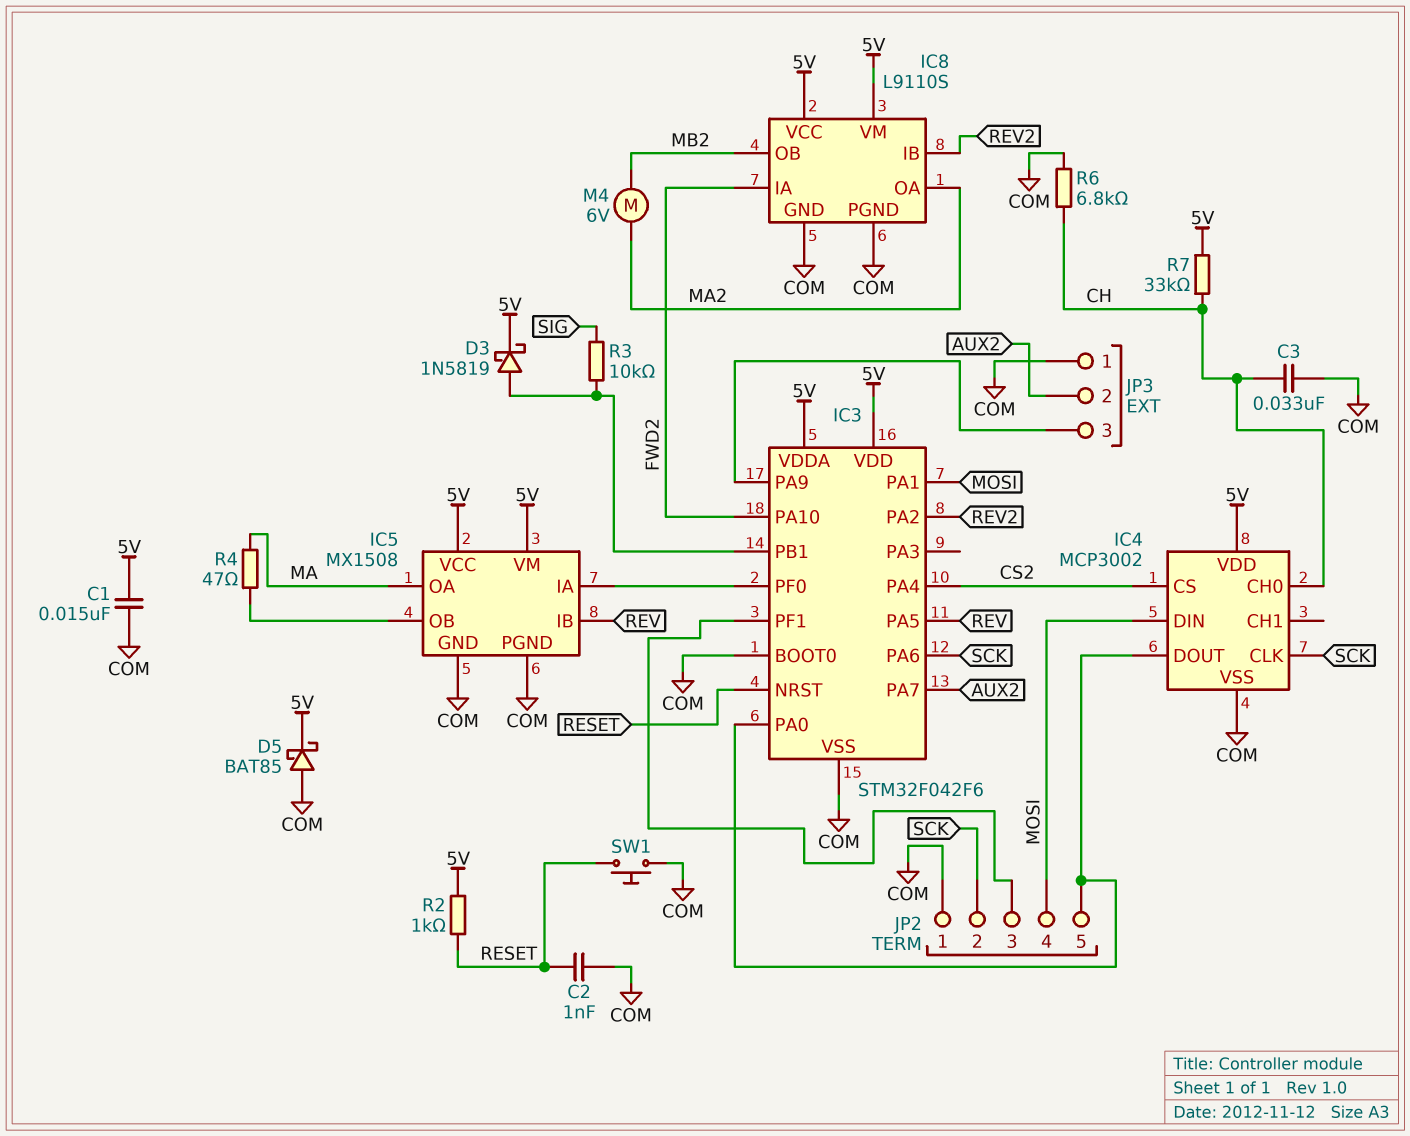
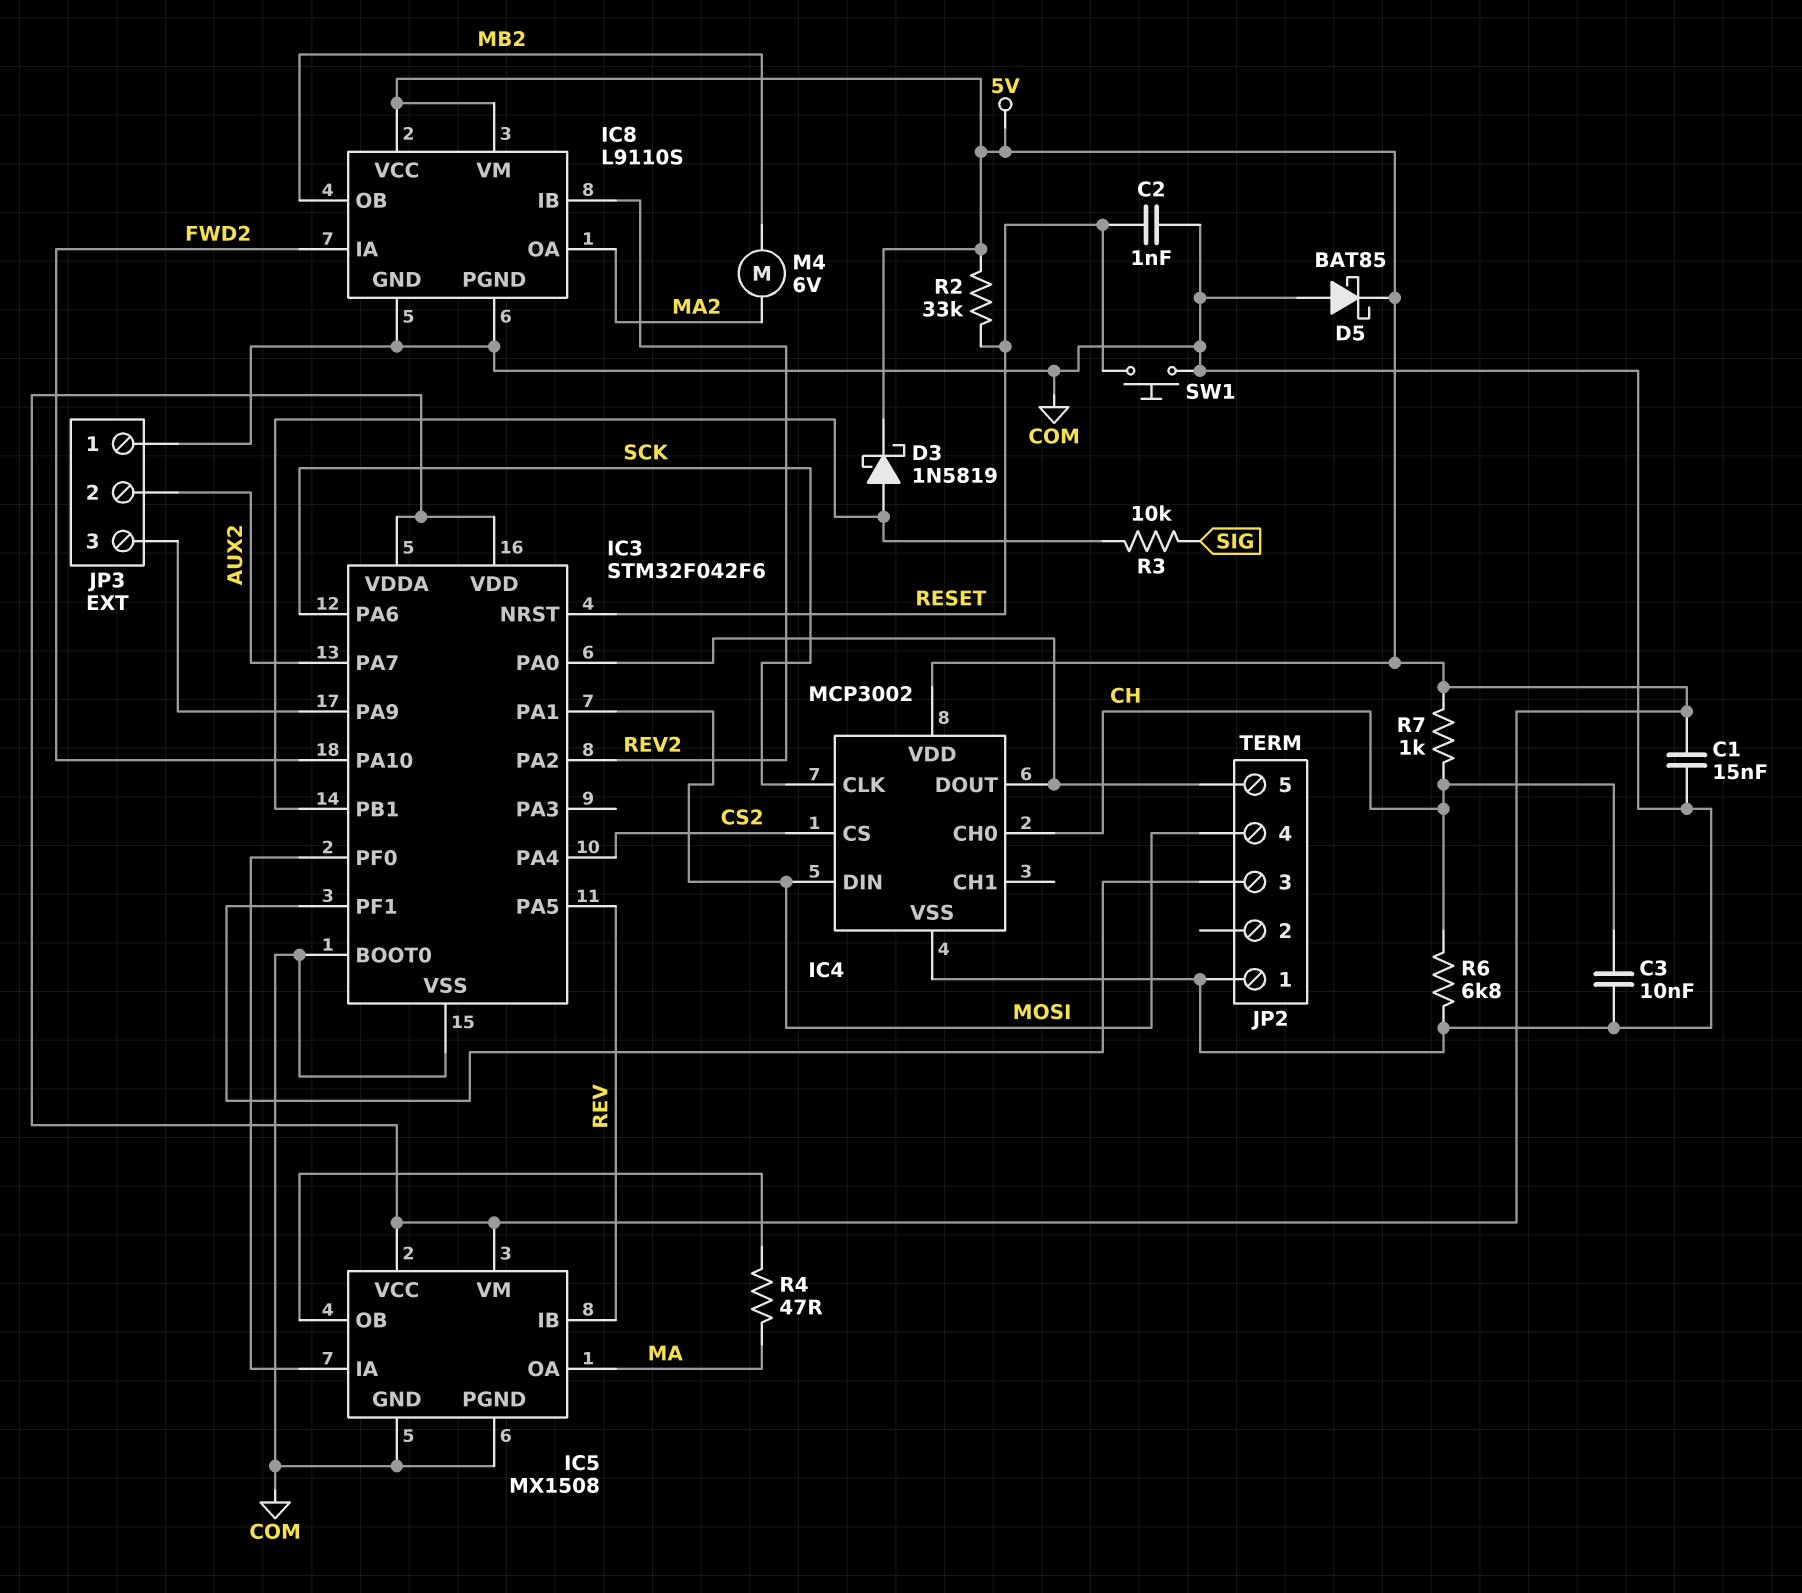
C3: 33nF (CH, COM) -> 10nF (CH, COM)
JP2 pin 2: SCK -> none
R2: 1k (5V, RESET) -> 33k (5V, RESET)
R7: 33k (5V, CH) -> 1k (5V, CH)

